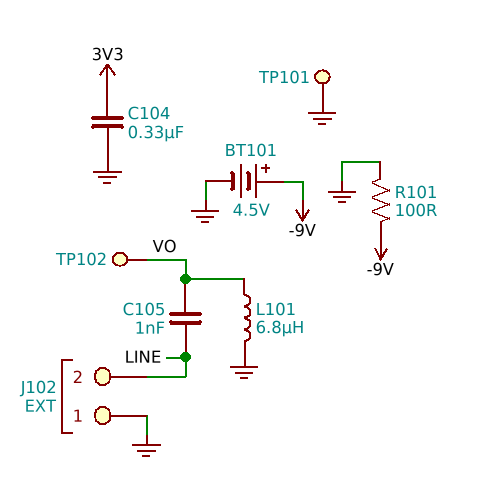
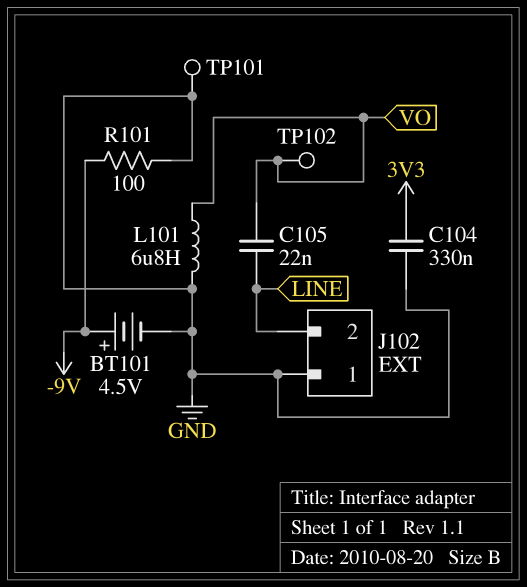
C105: 1nF (LINE, VO) -> 22nF (LINE, VO)

